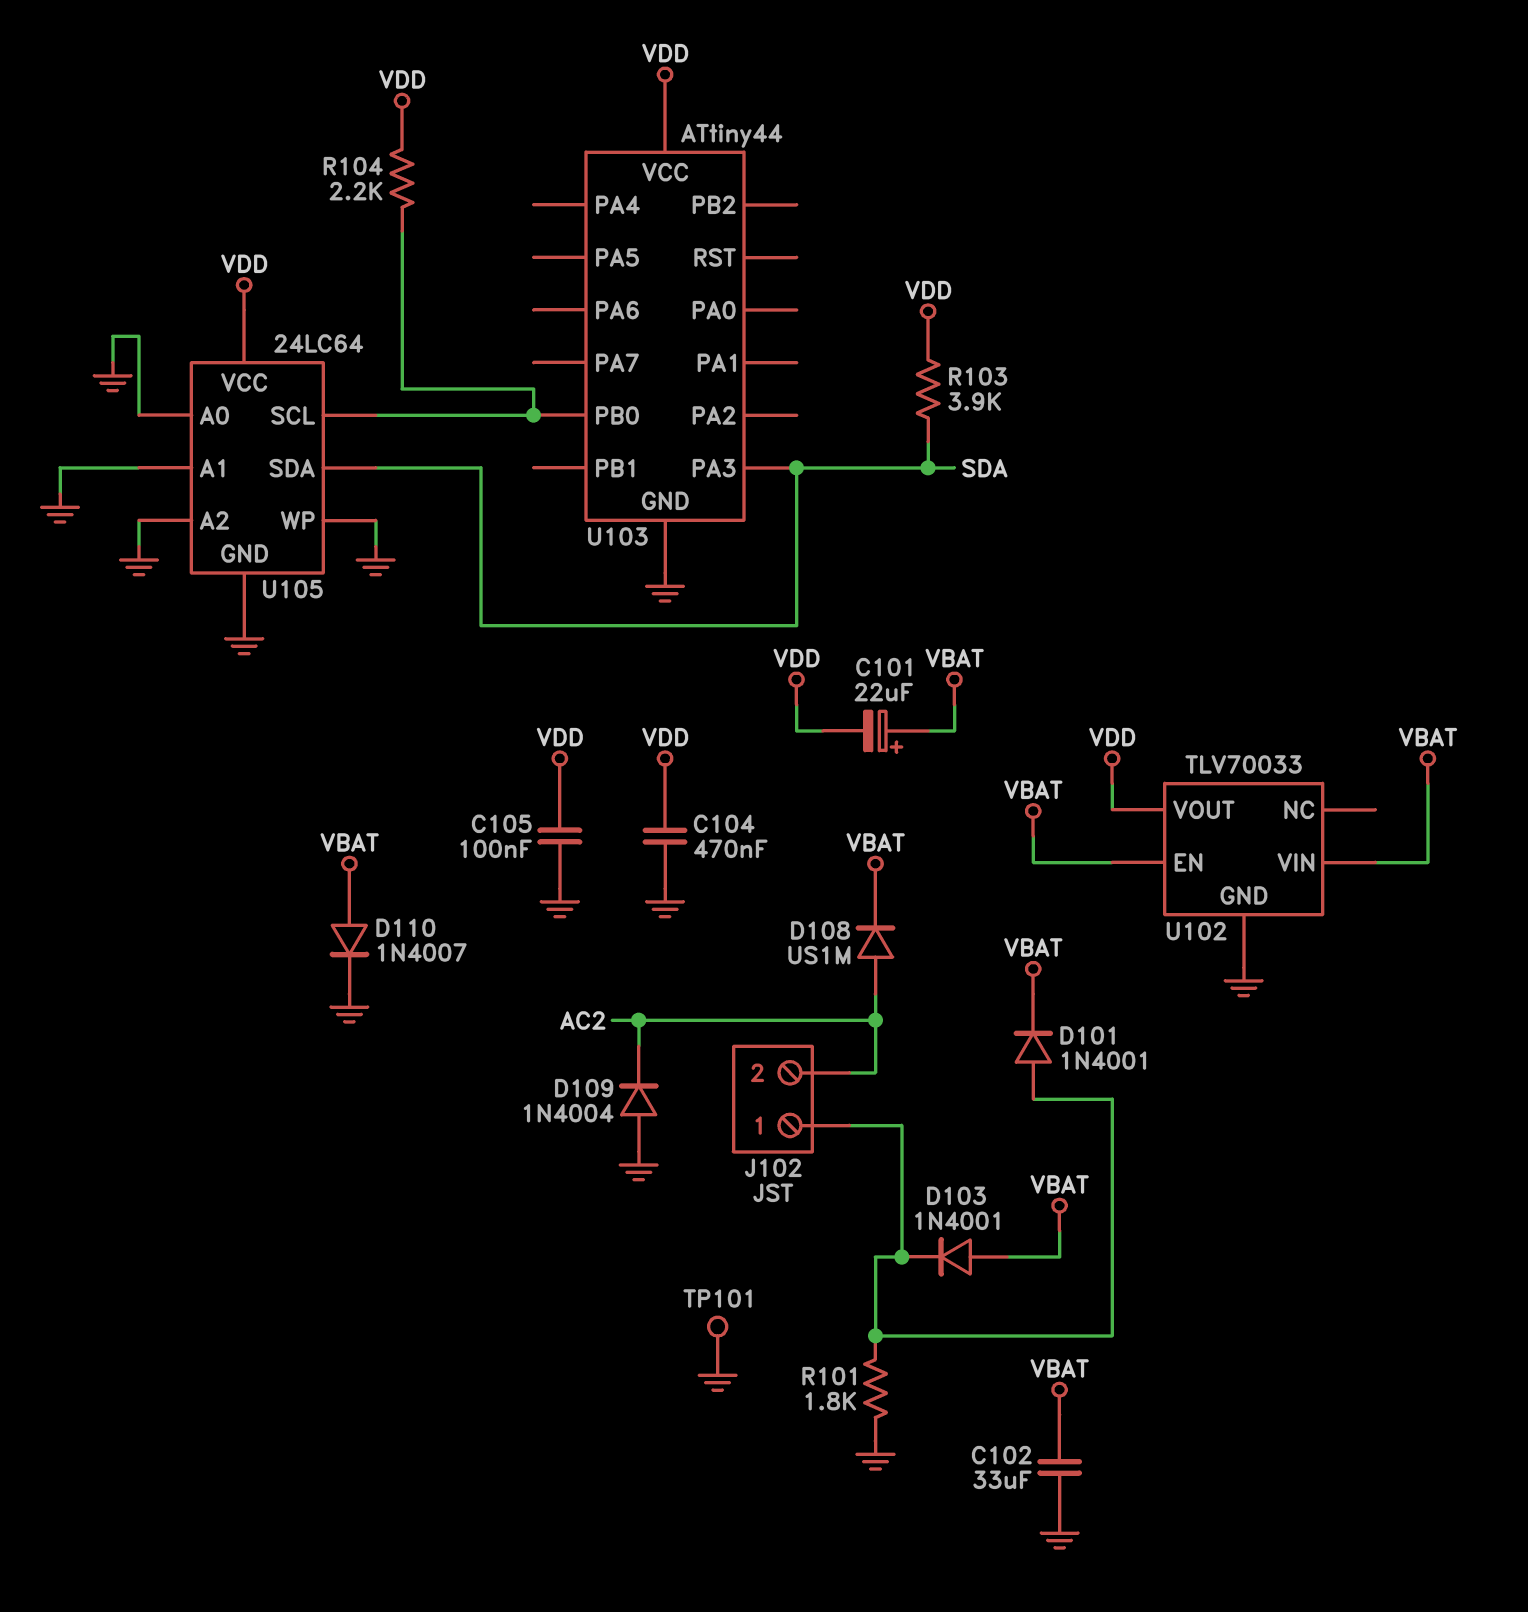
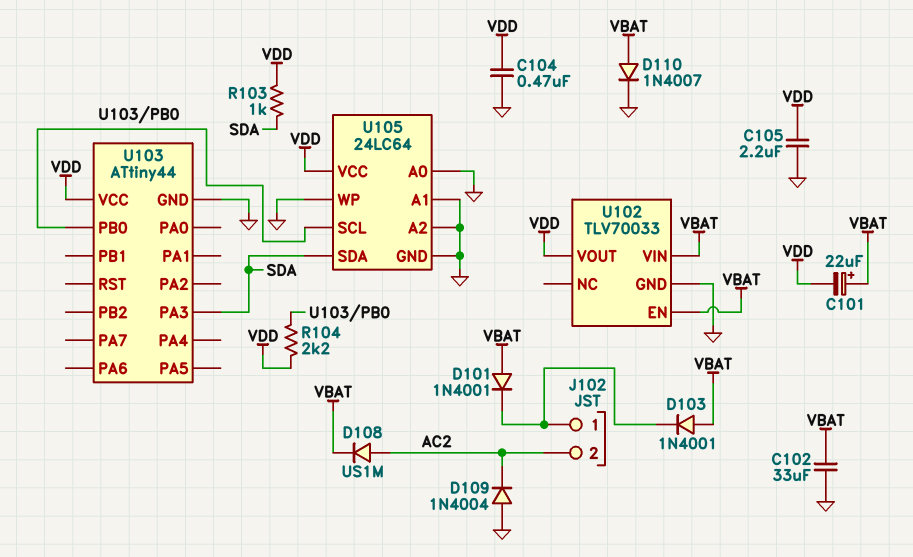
C105: 100nF (GND, VDD) -> 2.2uF (GND, VDD)
D101: diode 1N4001 (A J102/1, K VBAT) -> diode 1N4001 (A VBAT, K J102/1)
R101: 1.8k (GND, J102/1) -> none
R103: 3.9k (SDA, VDD) -> 1k (SDA, VDD)
TP101: test point (GND) -> none

